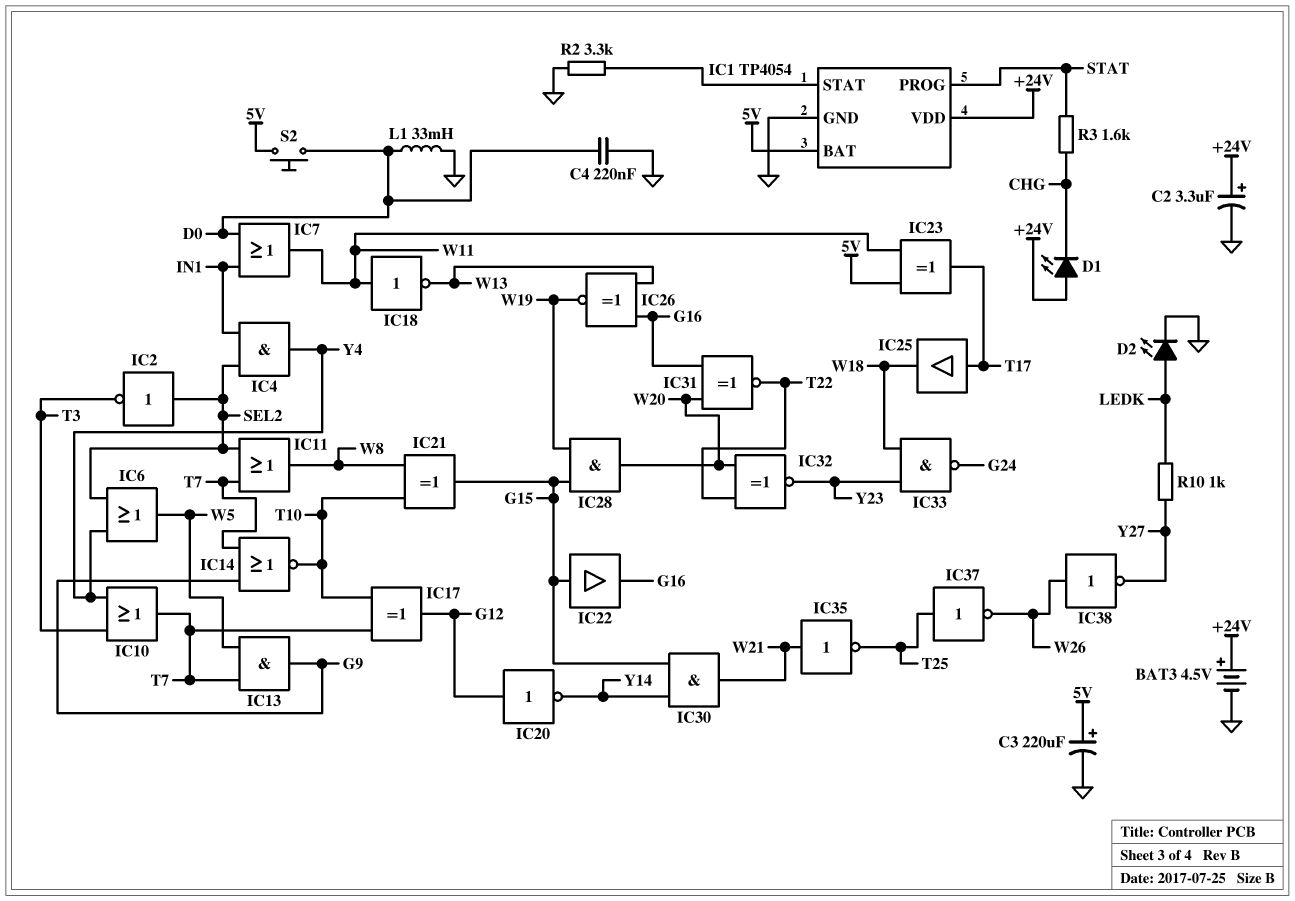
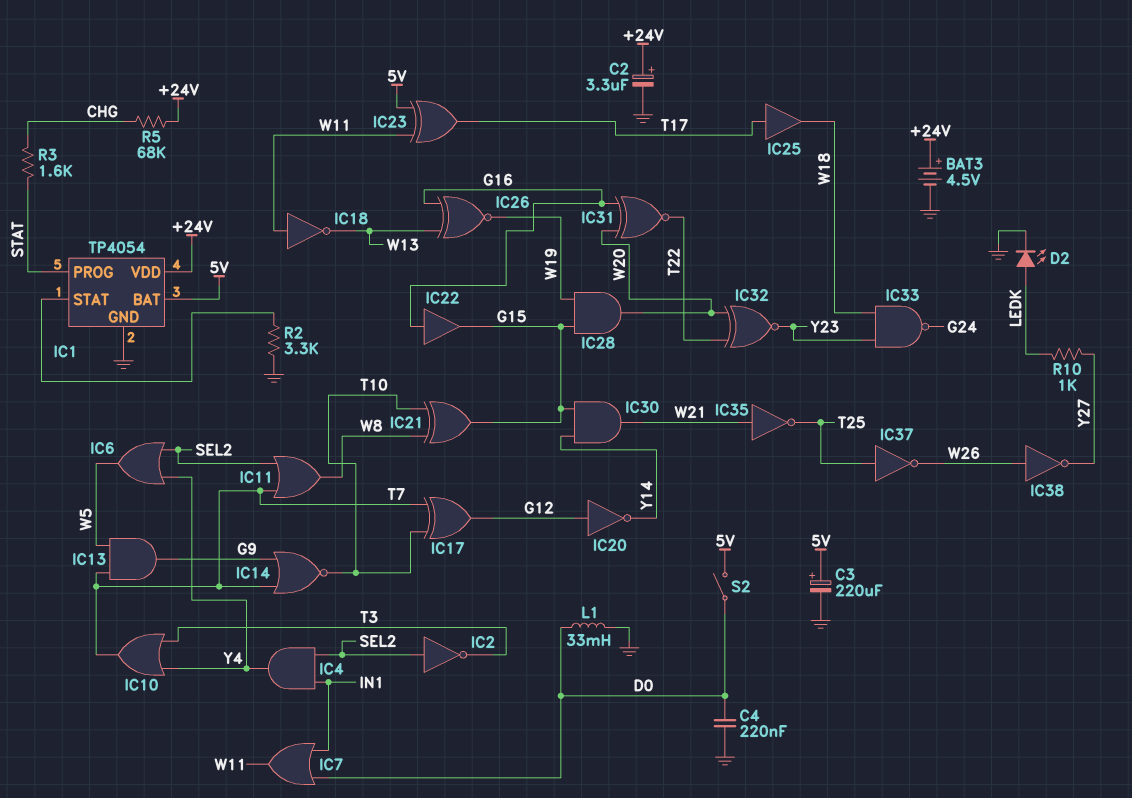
D1: LED (A +24V, K CHG) -> none
IC22: buffer (in G15, out G16) -> buffer (in G16, out G15)
R5: none -> 68k (+24V, CHG)
S2: button (5V, D0) -> switch (5V, D0)

